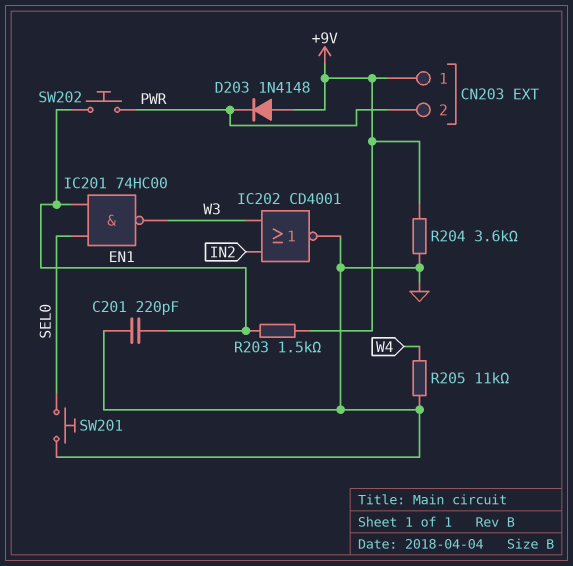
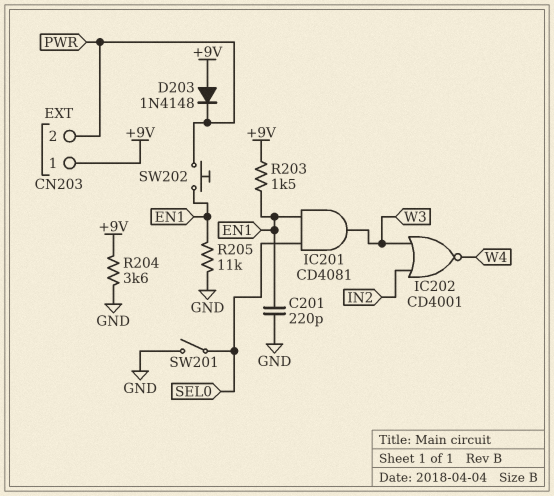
IC201: NAND 74HC00 (in EN1, in SEL0, out W3) -> AND CD4081 (in EN1, in SEL0, out W3)
IC202: NOR CD4001 (in IN2, in W3, out GND) -> NOR CD4001 (in IN2, in W3, out W4)
R205: 11k (GND, W4) -> 11k (EN1, GND)
SW201: button (GND, SEL0) -> switch (GND, SEL0)

